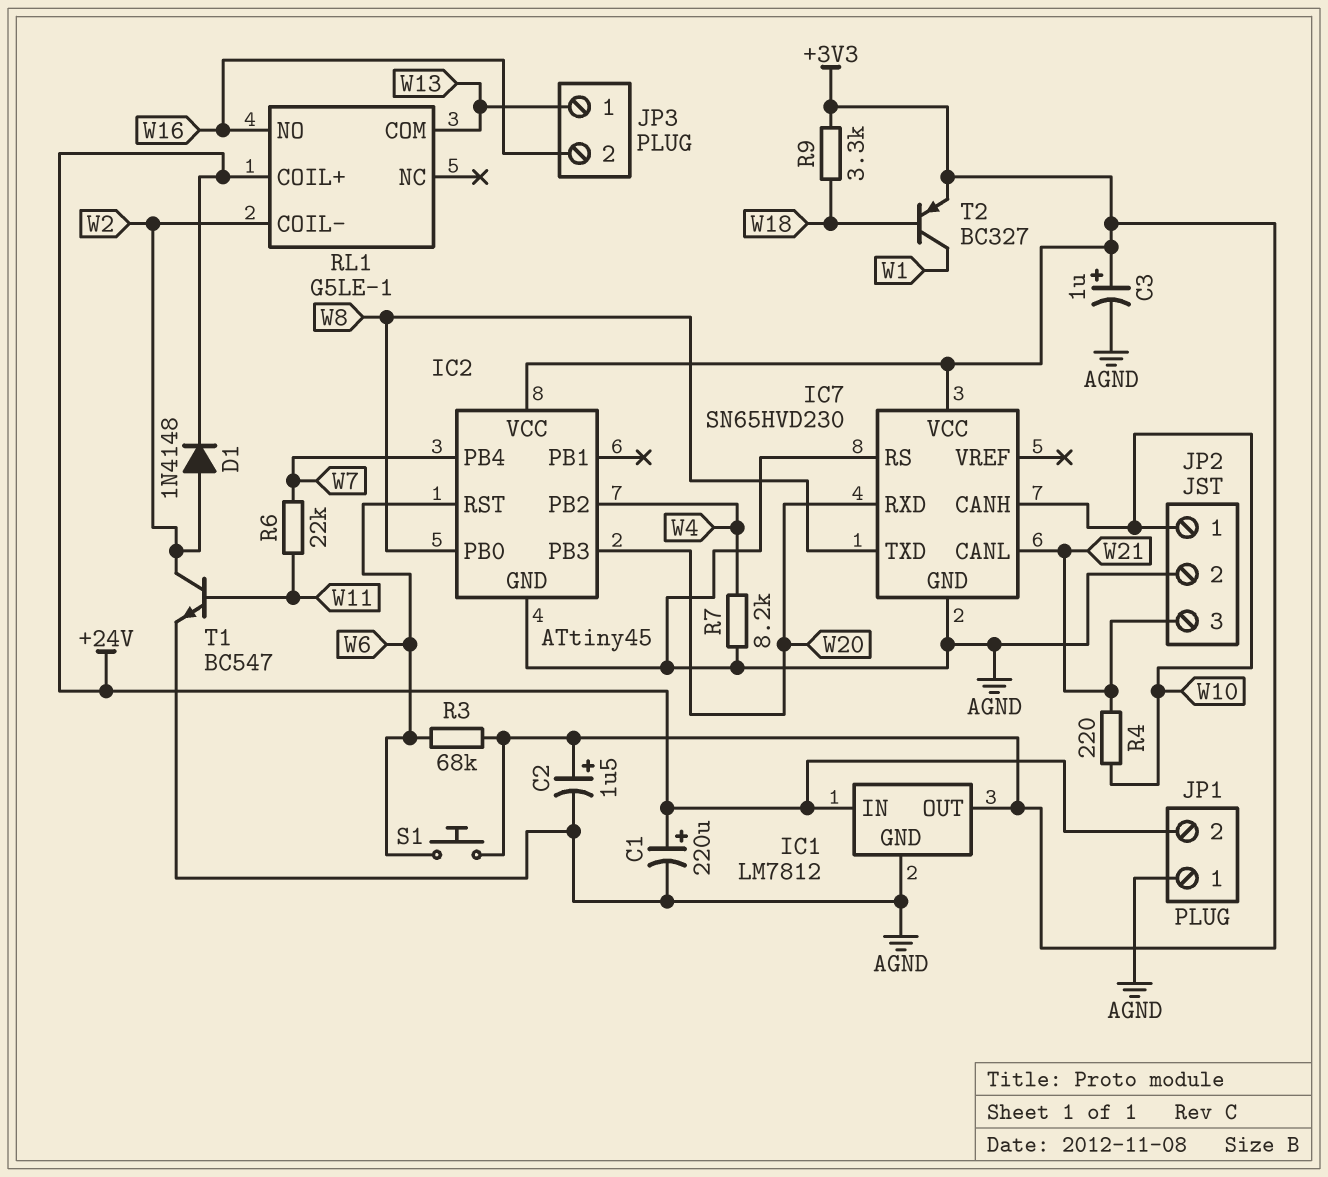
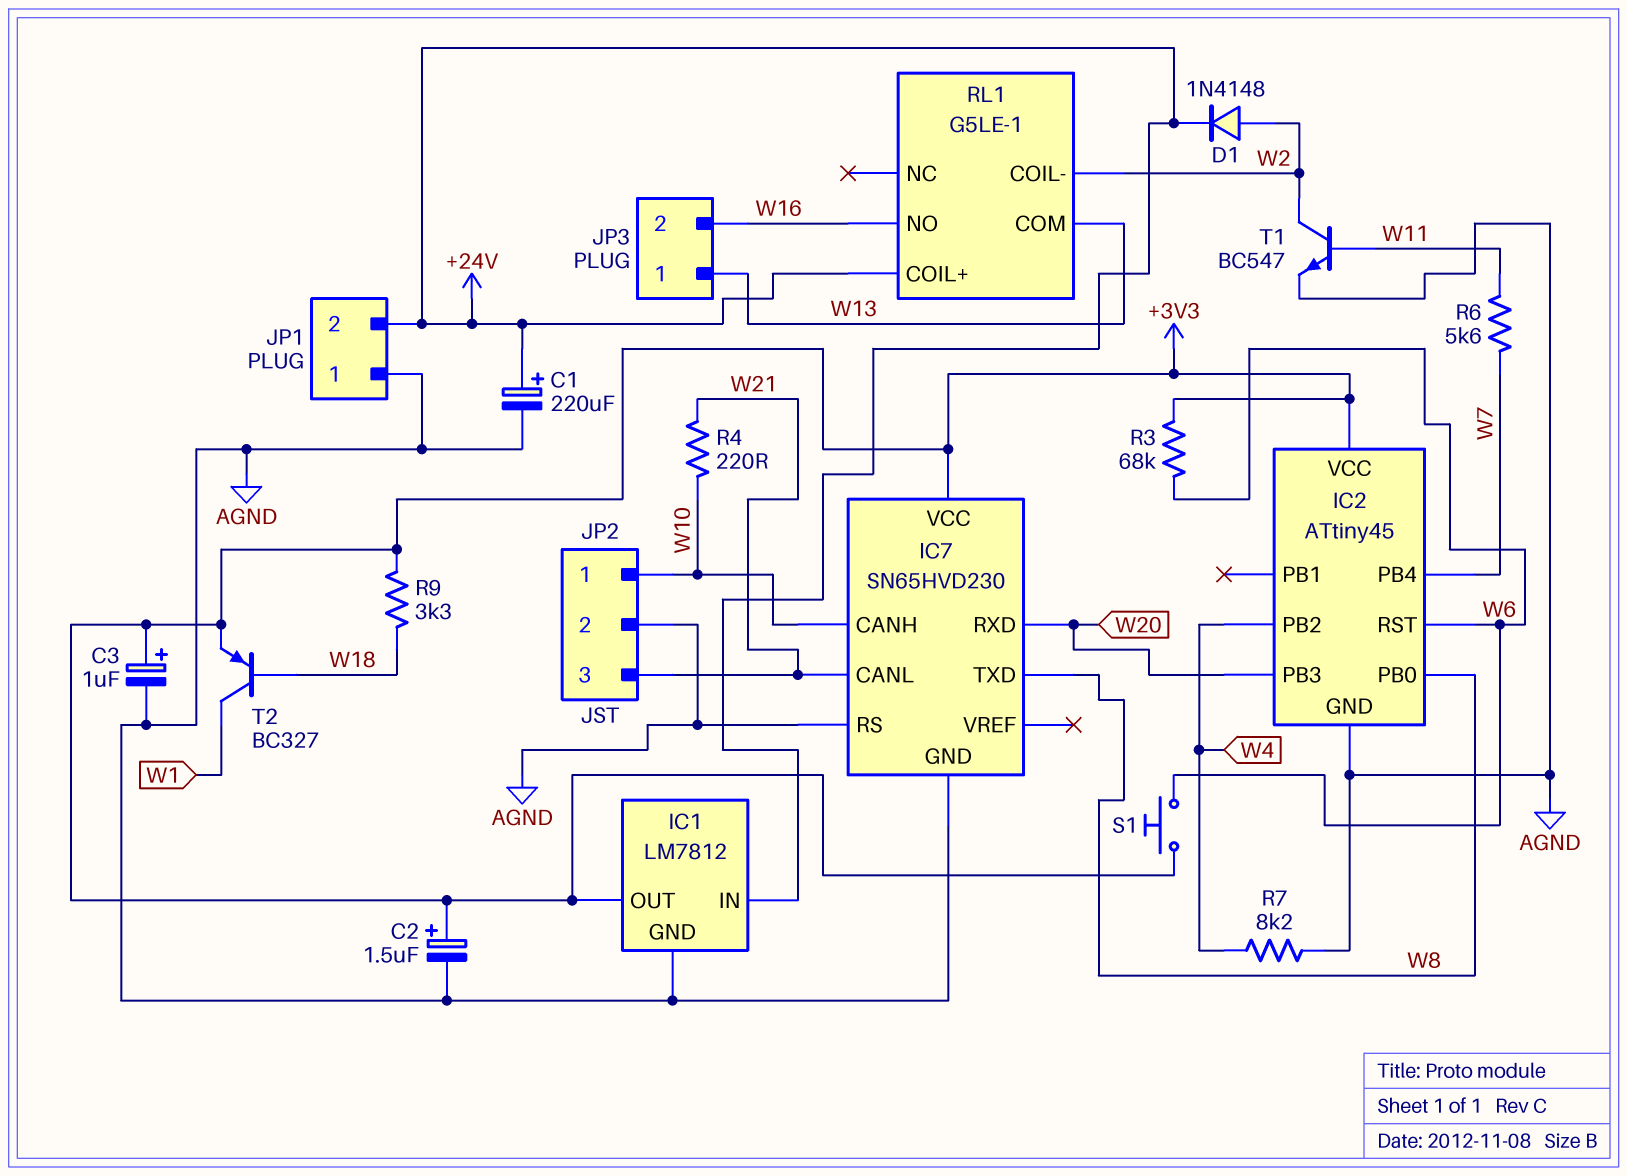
R6: 22k (W7, W11) -> 5.6k (W7, W11)

